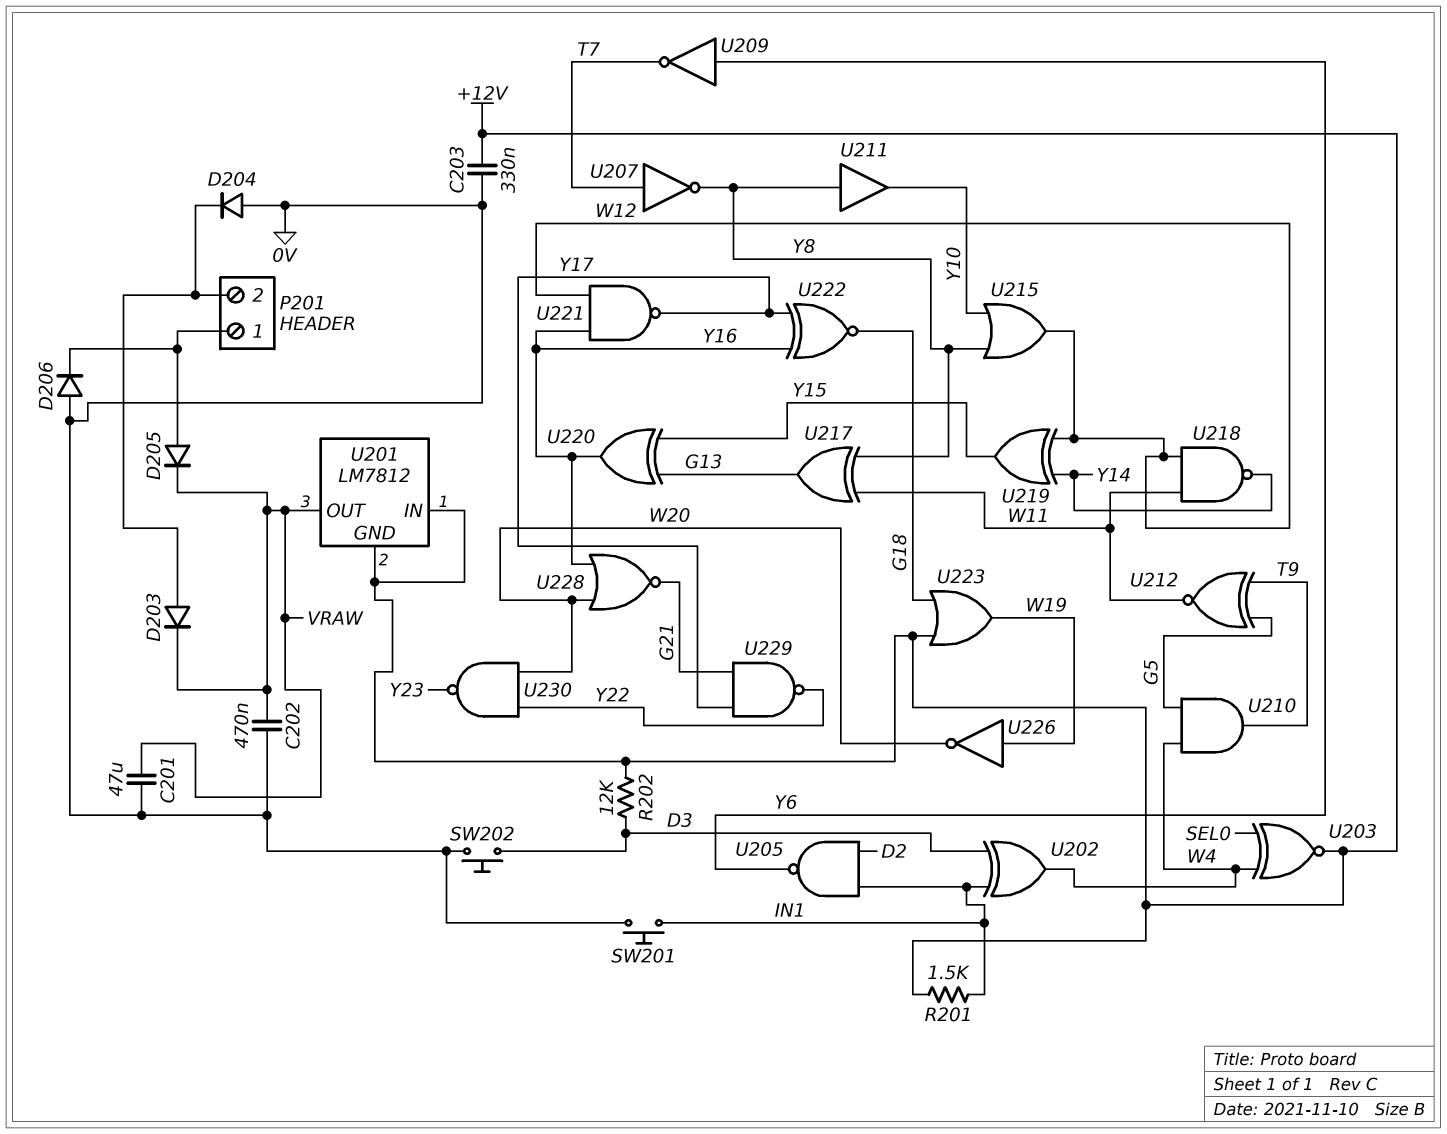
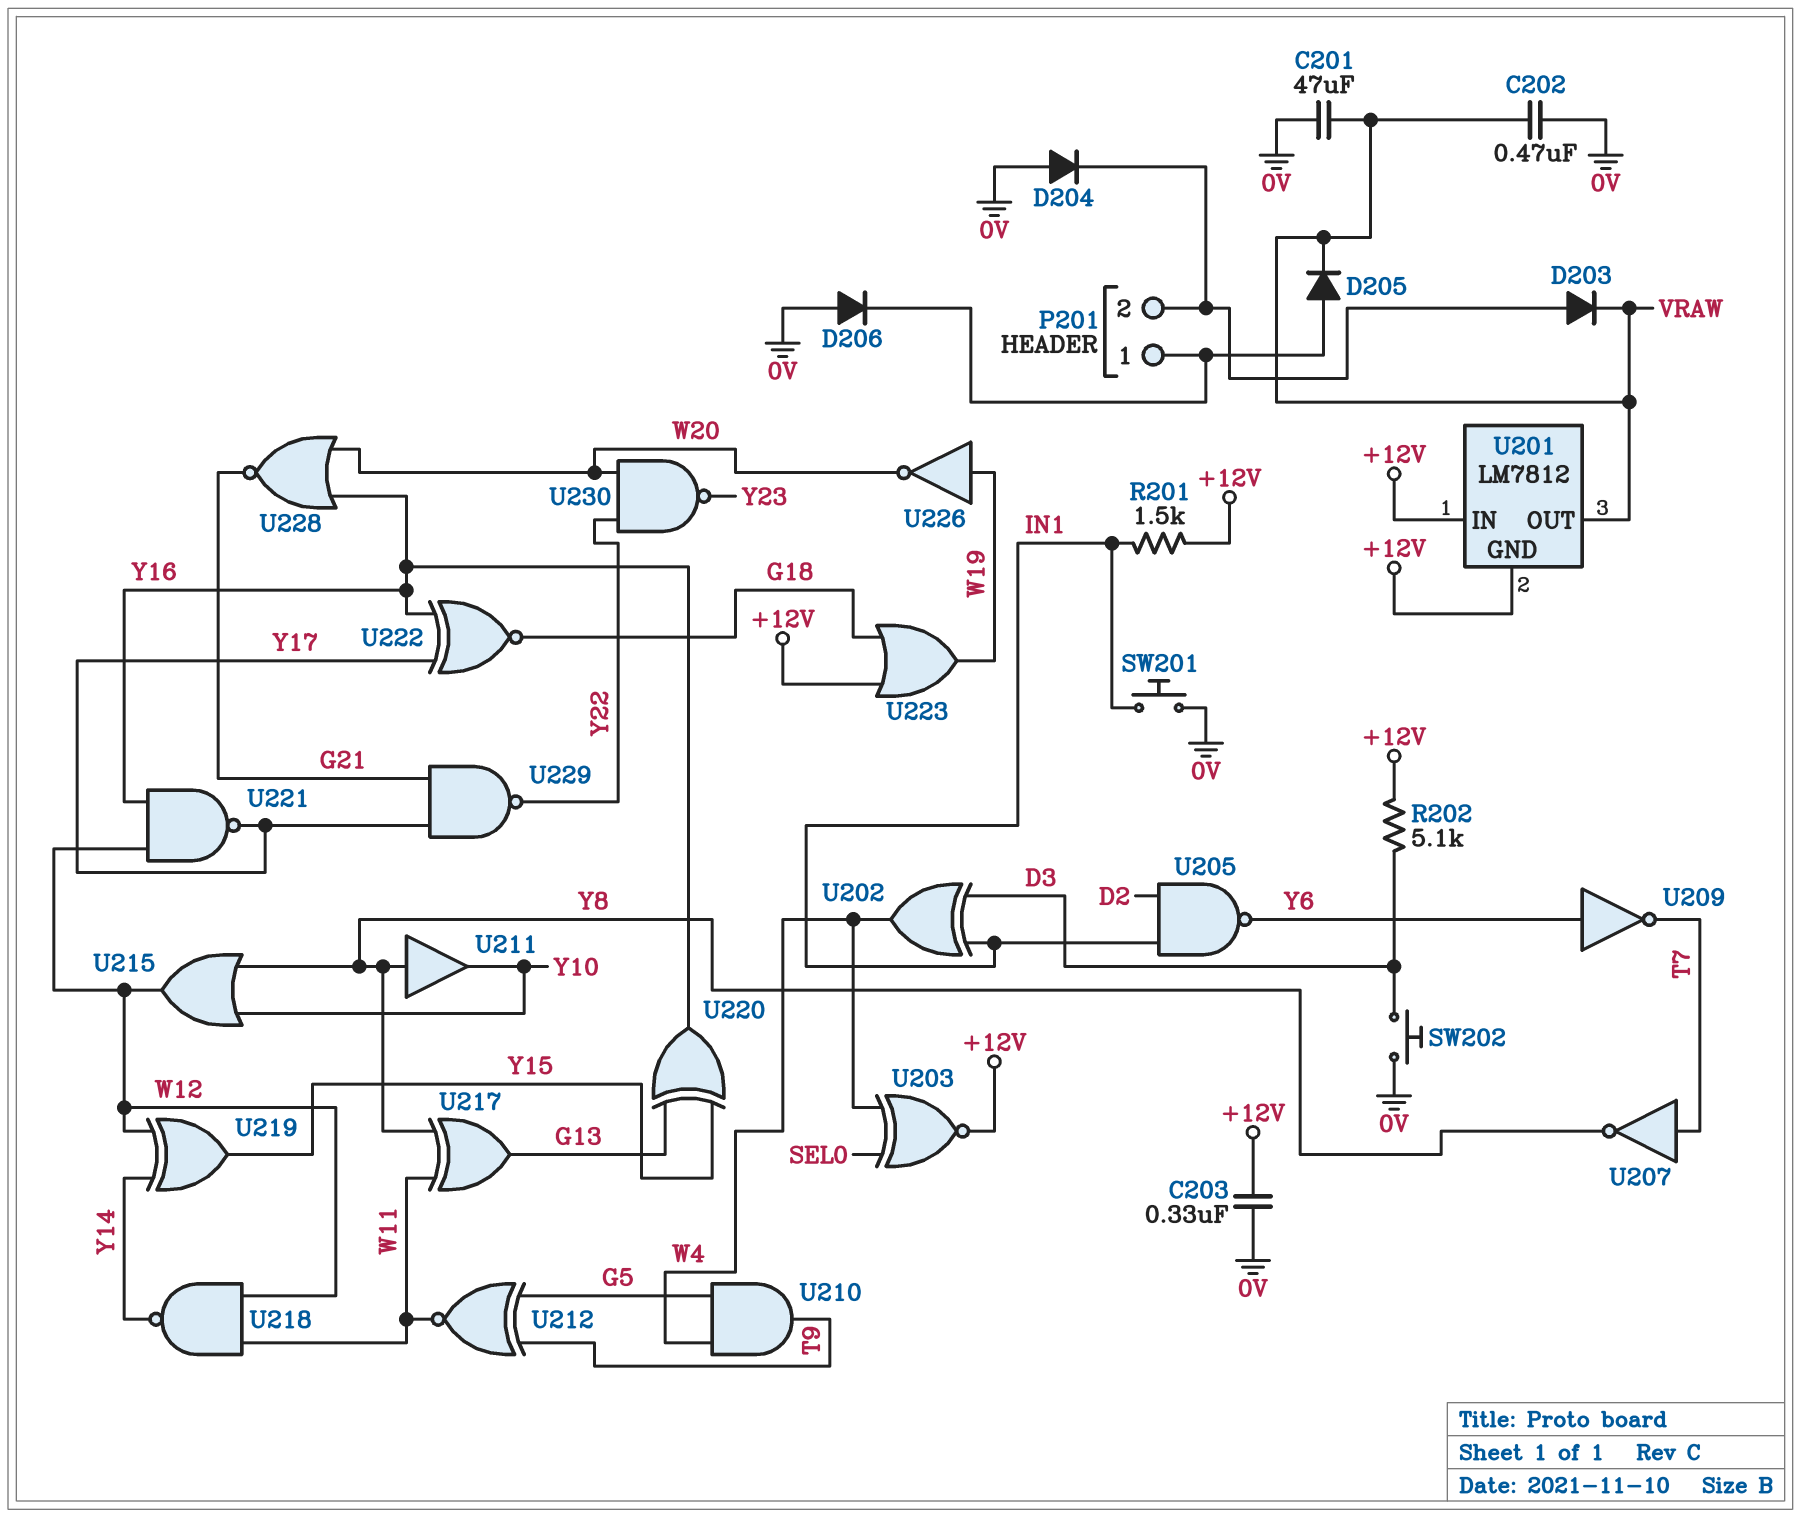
R202: 12k (+12V, D3) -> 5.1k (+12V, D3)

